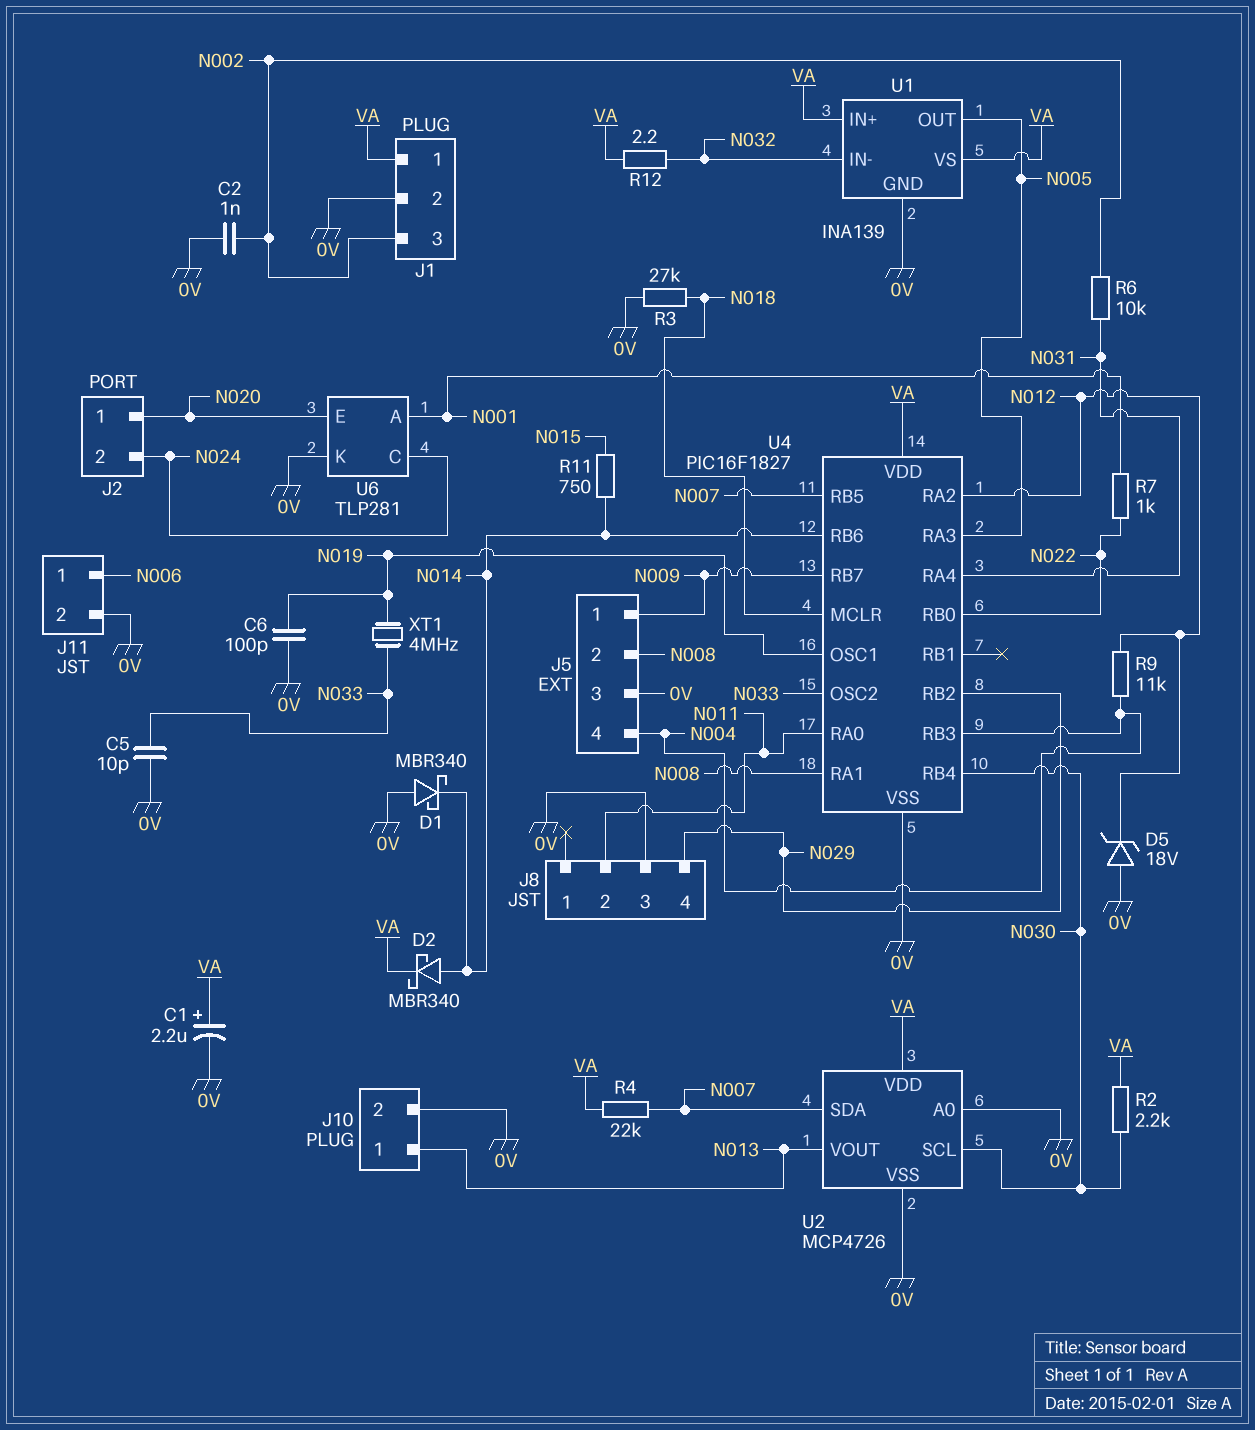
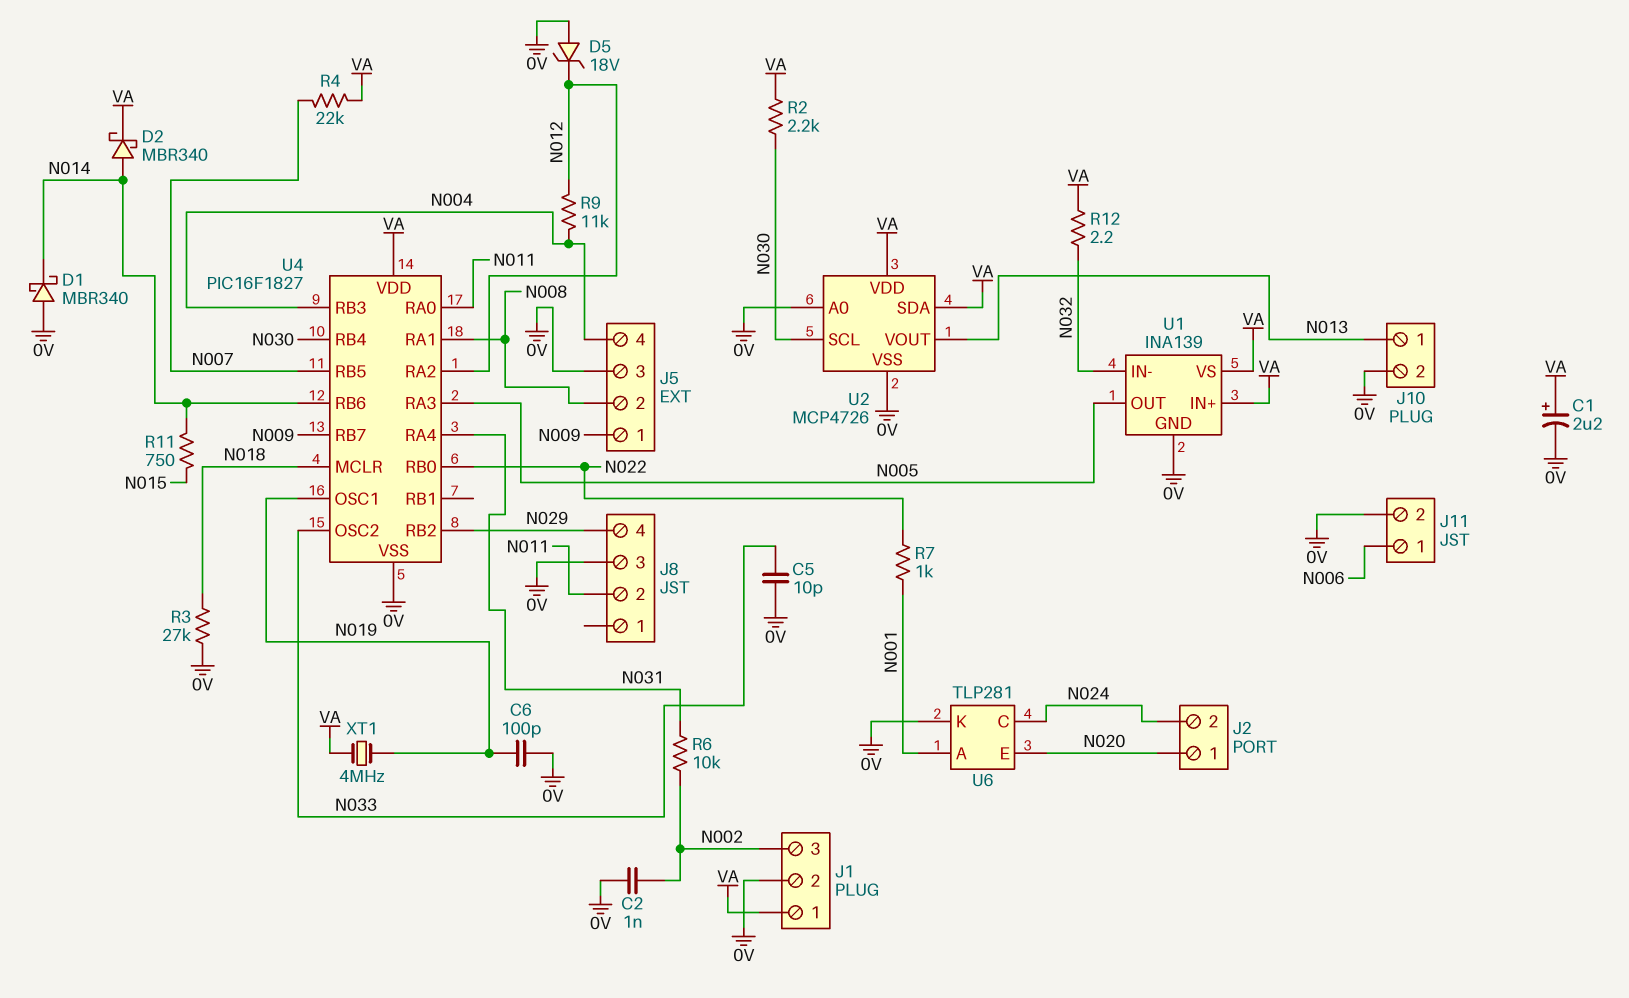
U2 pin SDA: N007 -> VA
XT1: 4MHz (N019, N033) -> 4MHz (N019, VA)

